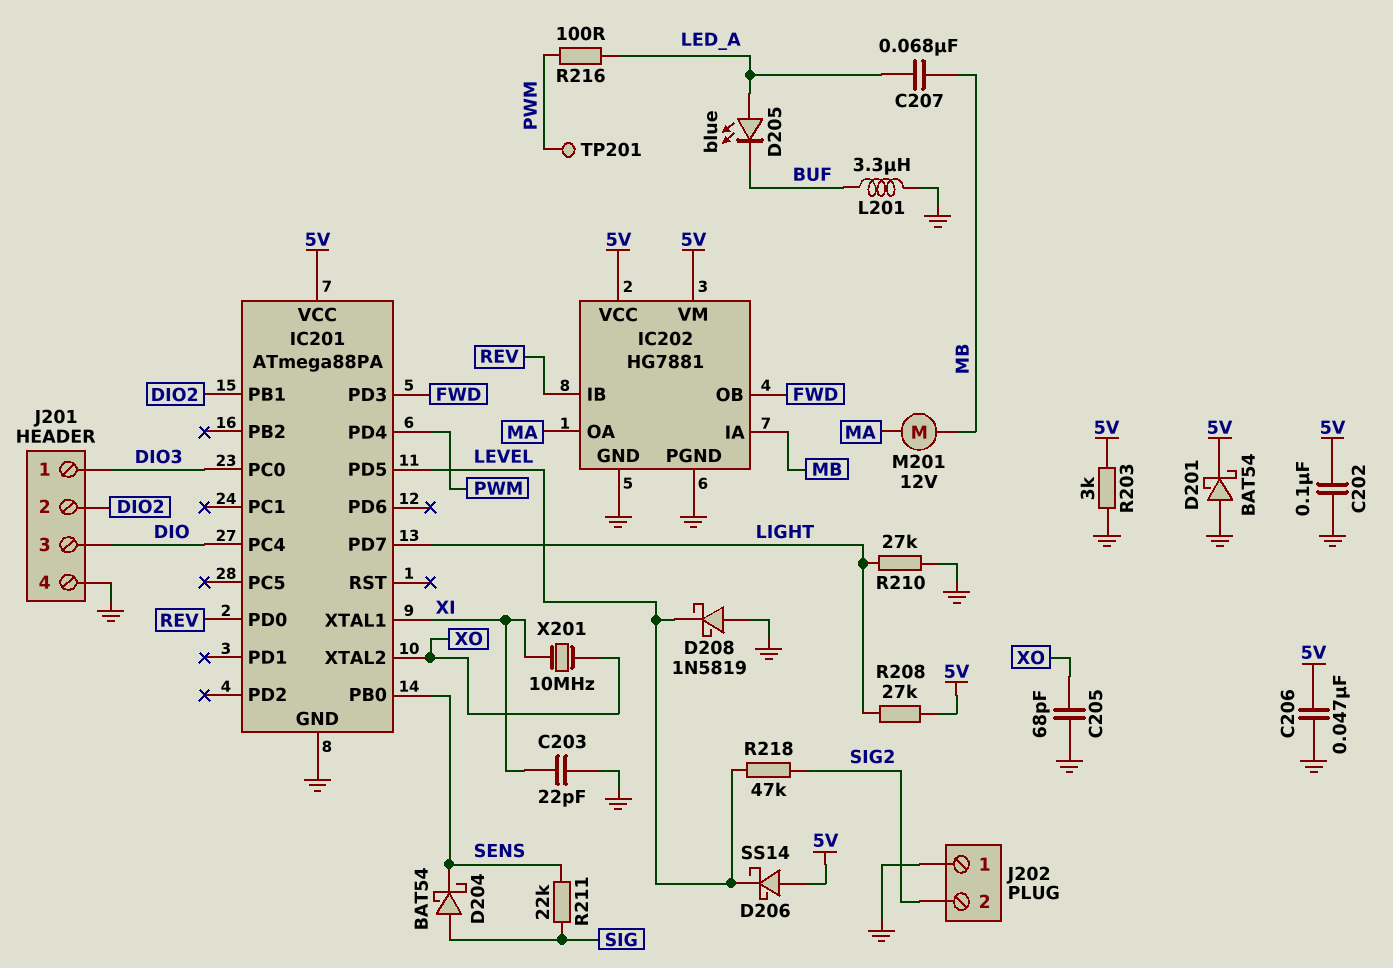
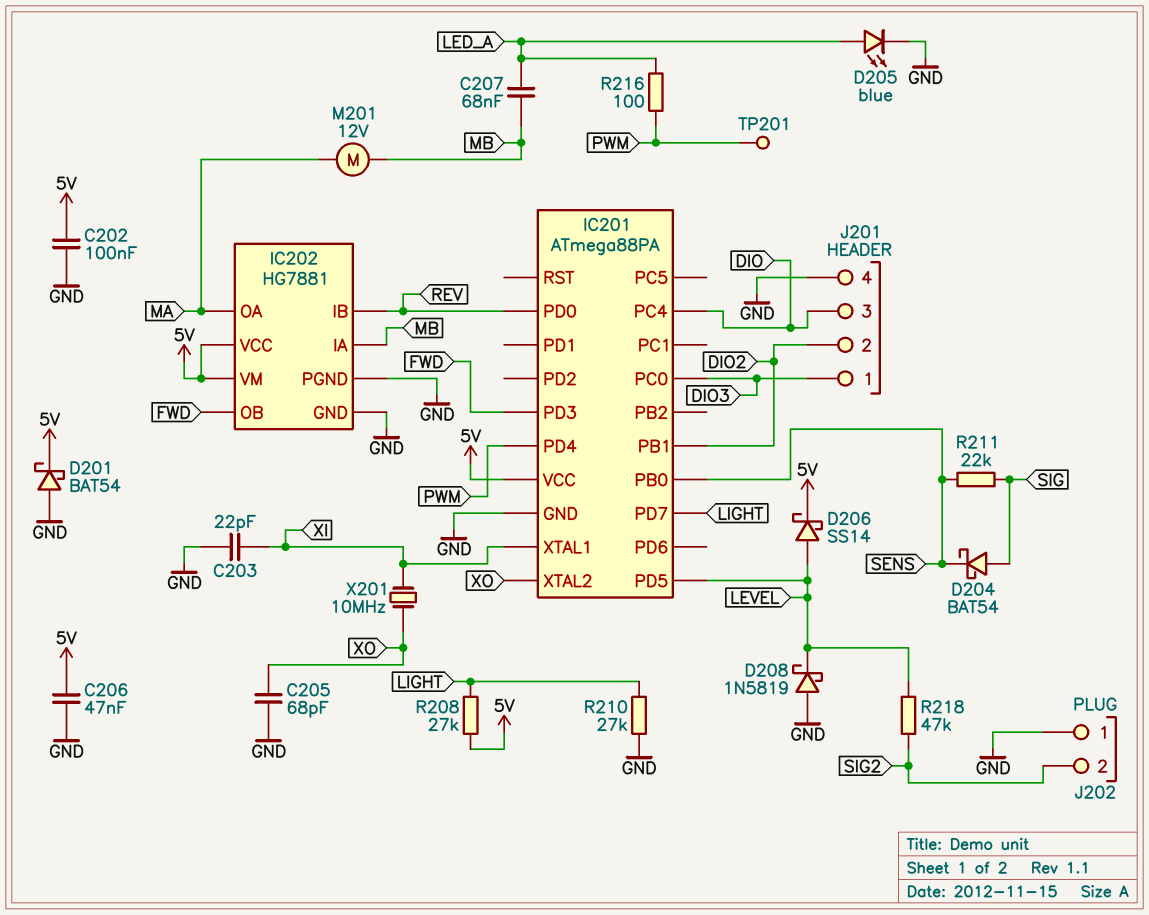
D205: LED blue (A LED_A, K BUF) -> LED blue (A LED_A, K GND)
D206: schottky SS14 (A 5V, K LEVEL) -> schottky SS14 (A LEVEL, K 5V)
L201: 3.3uH (BUF, GND) -> none
R203: 3k (5V, GND) -> none

